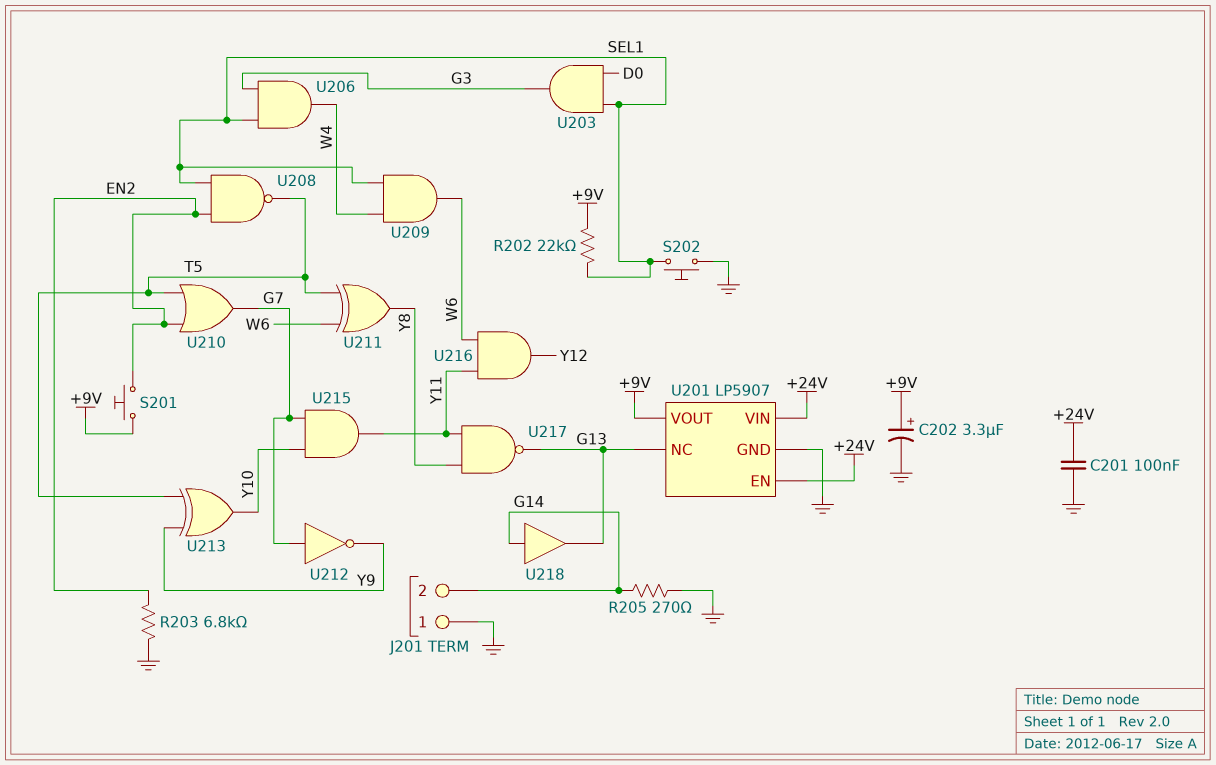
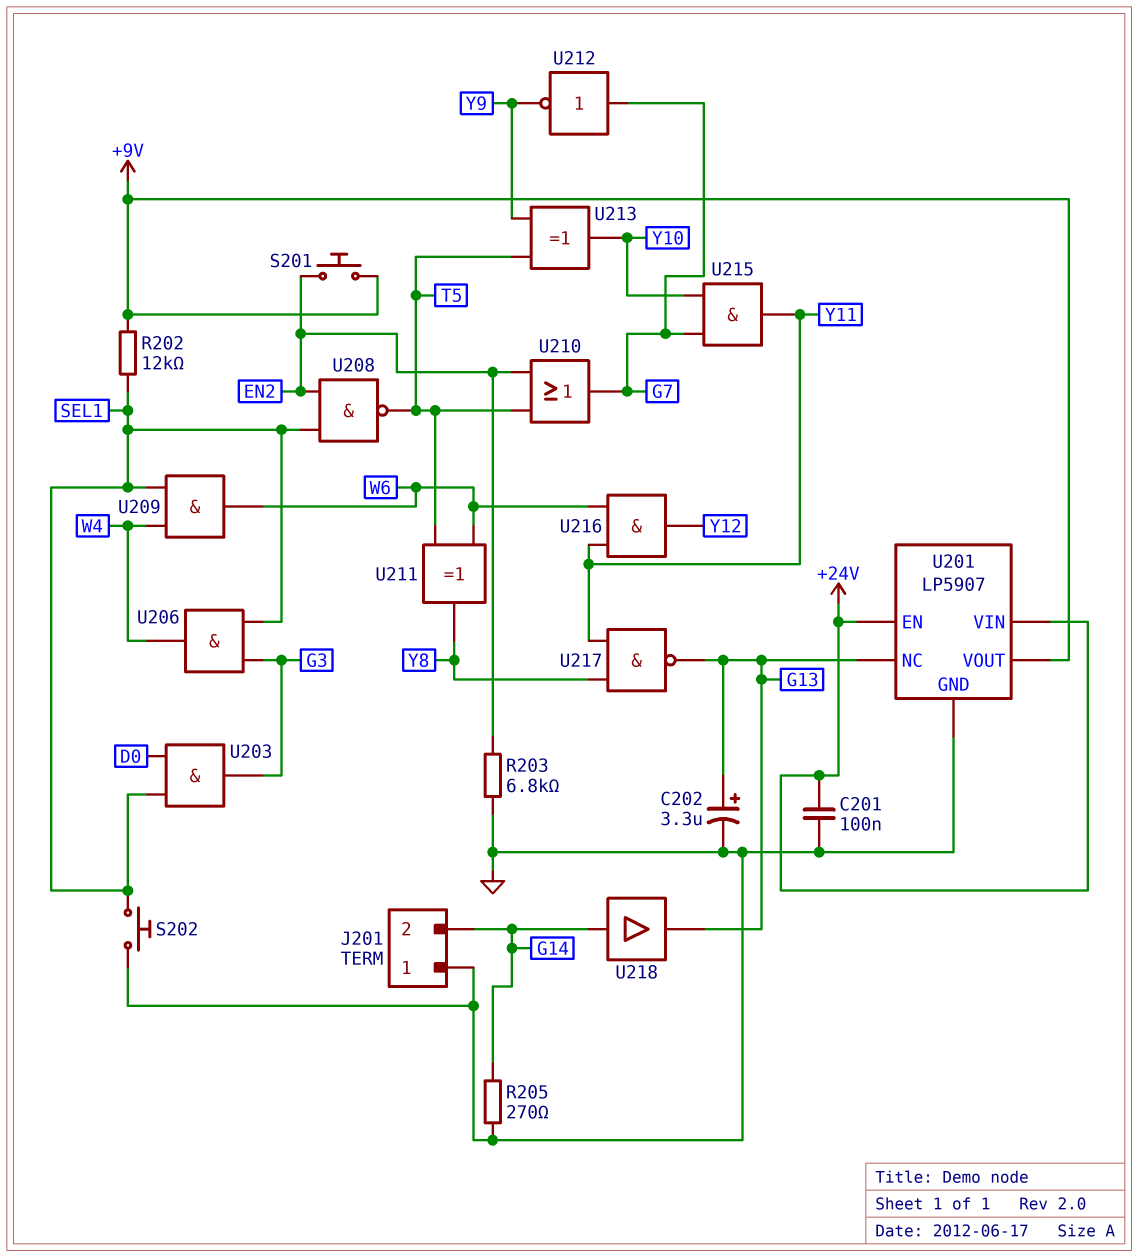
C202: 3.3uF (plus +9V, minus GND) -> 3.3uF (plus G13, minus GND)
R202: 22k (+9V, SEL1) -> 12k (+9V, SEL1)

